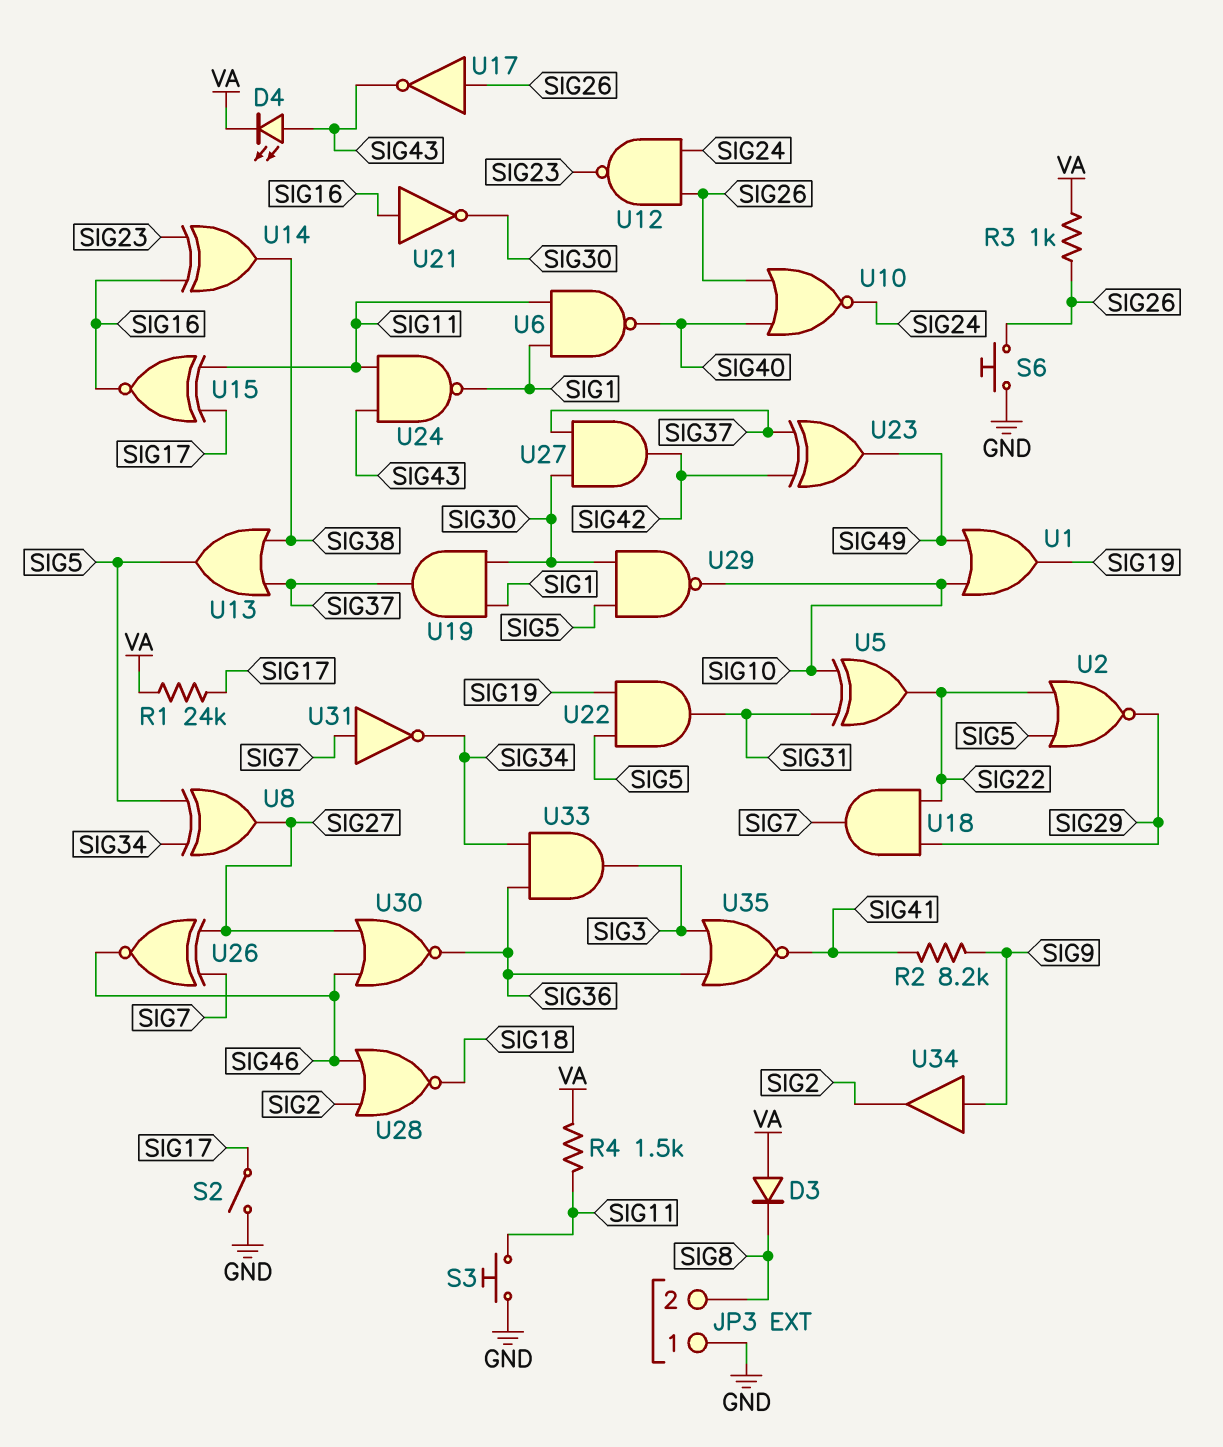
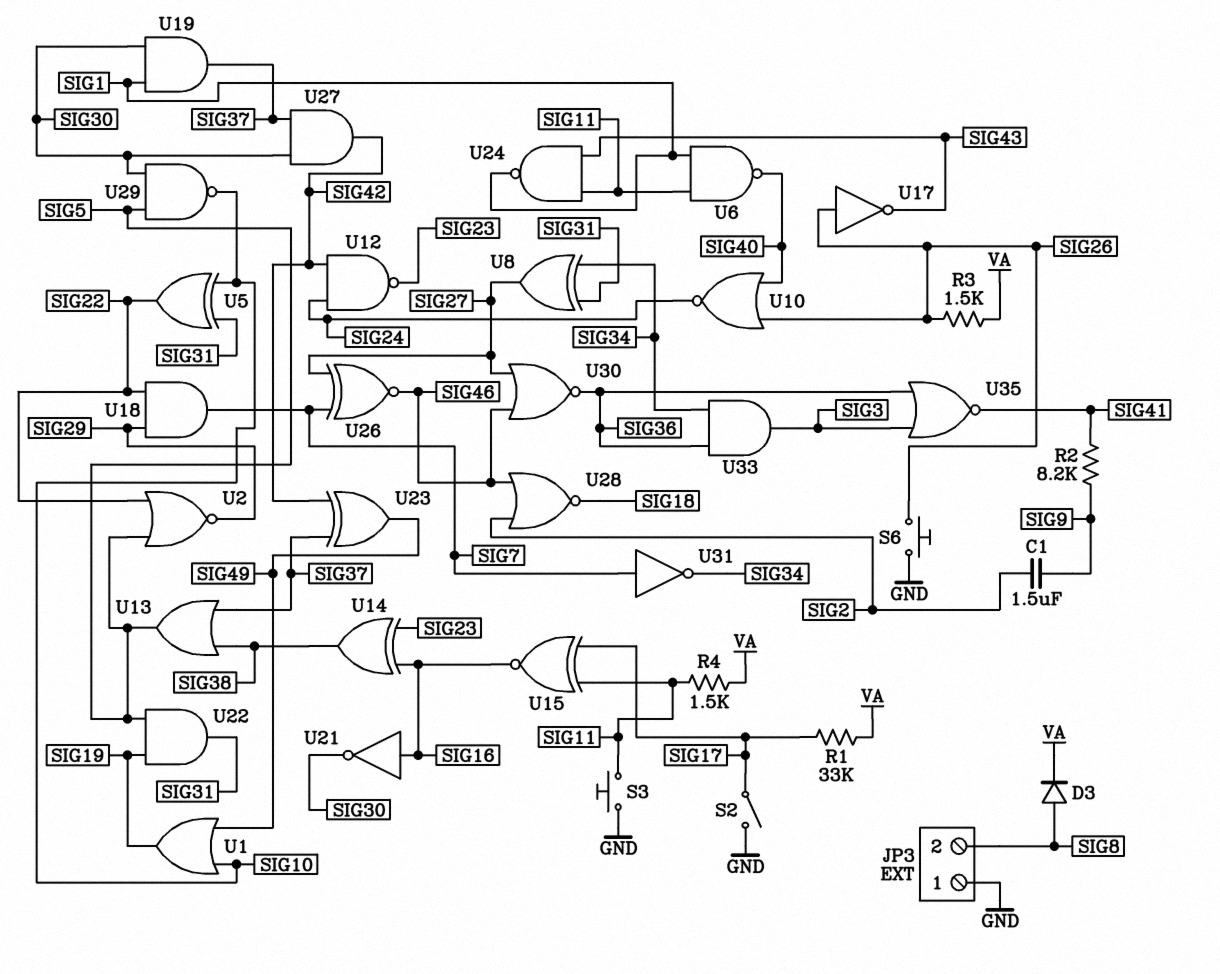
C1: none -> 1.5uF (SIG2, SIG9)
D3: diode (A VA, K SIG8) -> diode (A SIG8, K VA)
D4: LED (A SIG43, K VA) -> none
R1: 24k (SIG17, VA) -> 33k (SIG17, VA)
R3: 1k (SIG26, VA) -> 1.5k (SIG26, VA)
U8: XOR (in SIG5, in SIG34, out SIG27) -> XOR (in SIG31, in SIG34, out SIG27)
U12: NAND (in SIG24, in SIG26, out SIG23) -> NAND (in SIG24, in SIG42, out SIG23)
U34: buffer (in SIG9, out SIG2) -> none

